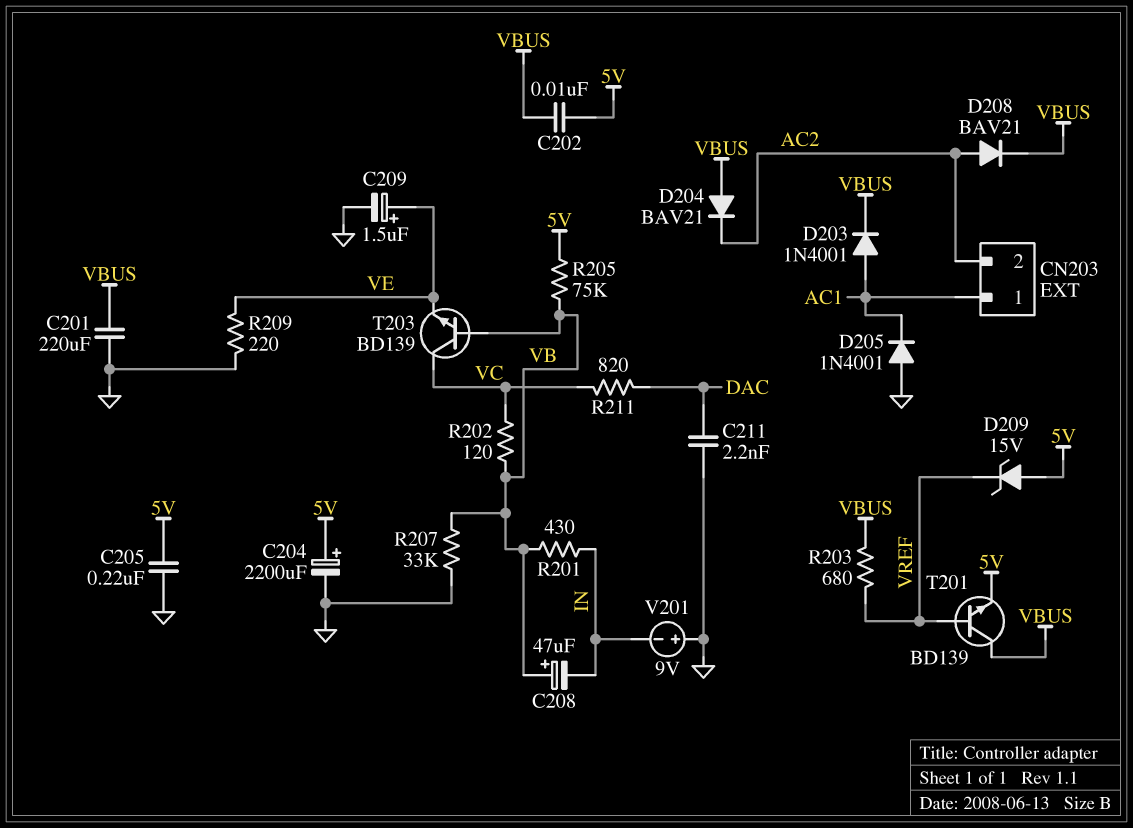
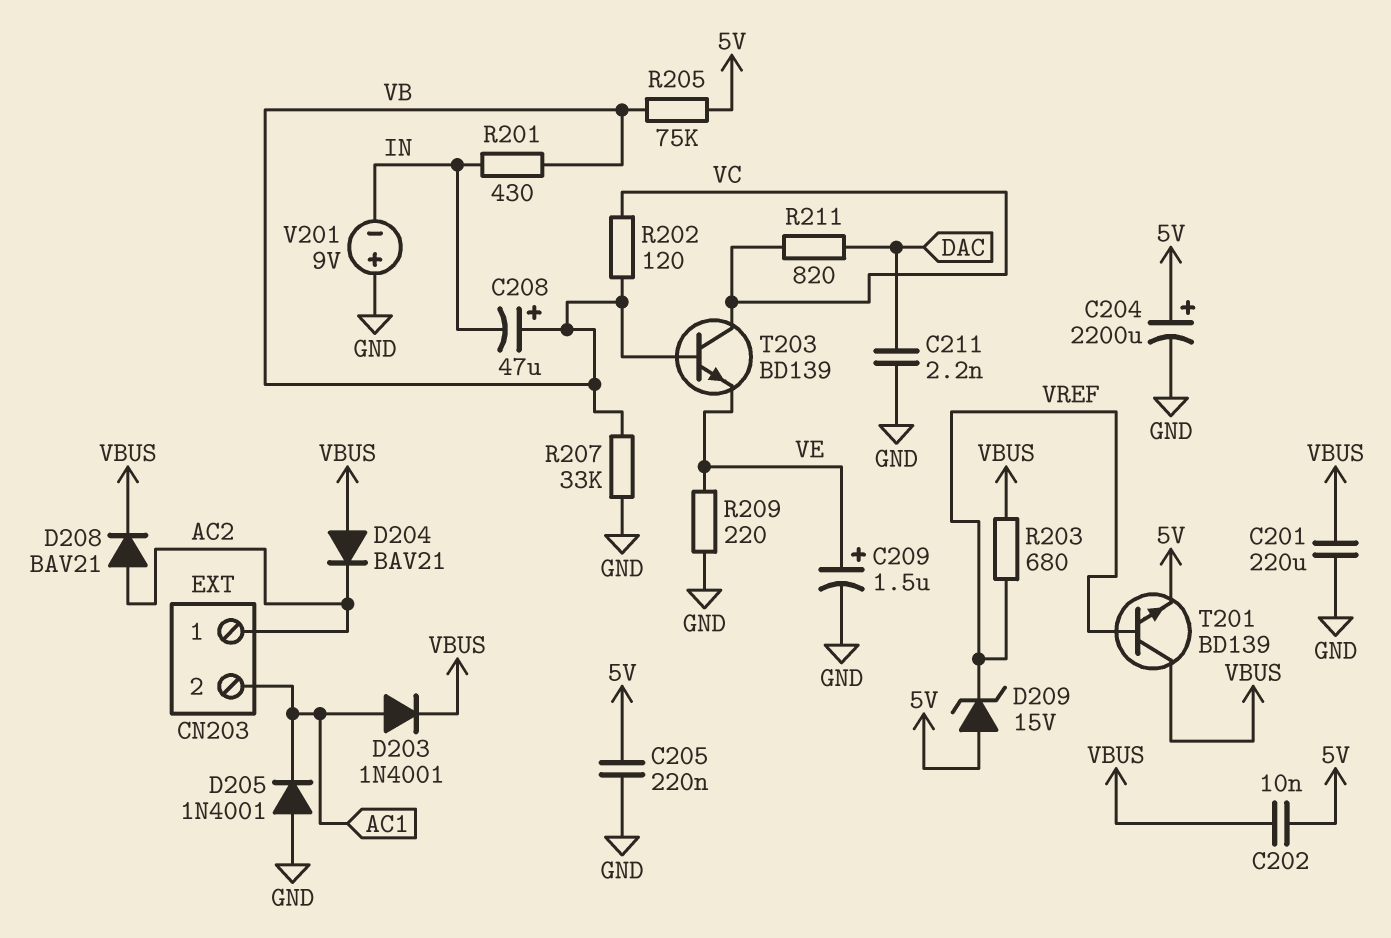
CN203 pin 1: AC1 -> AC2
CN203 pin 2: AC2 -> AC1

